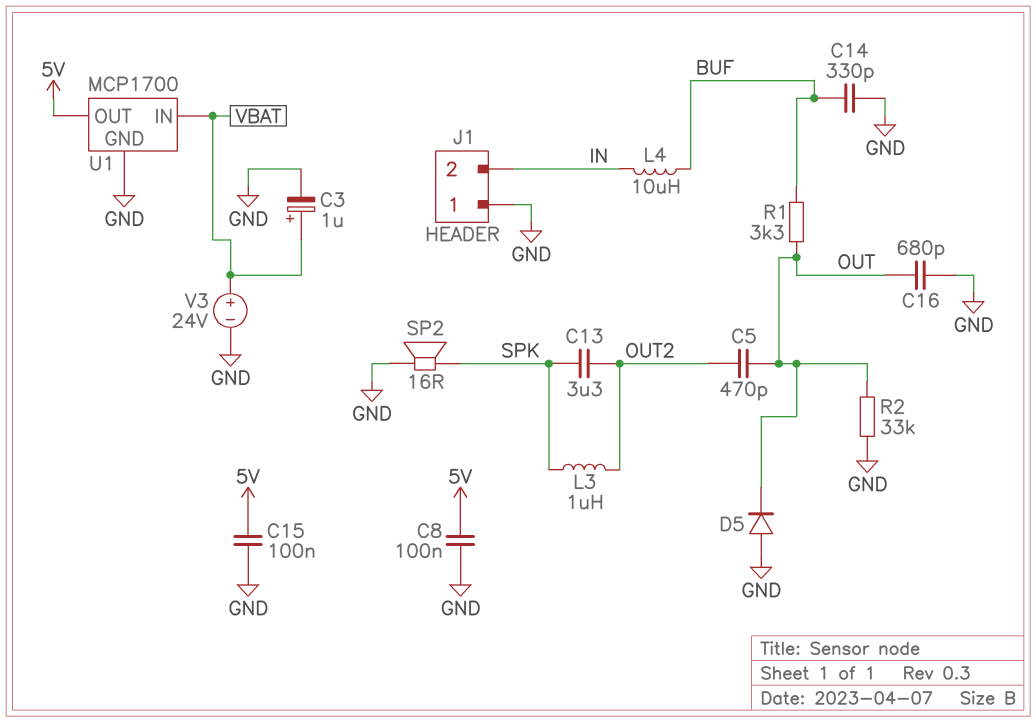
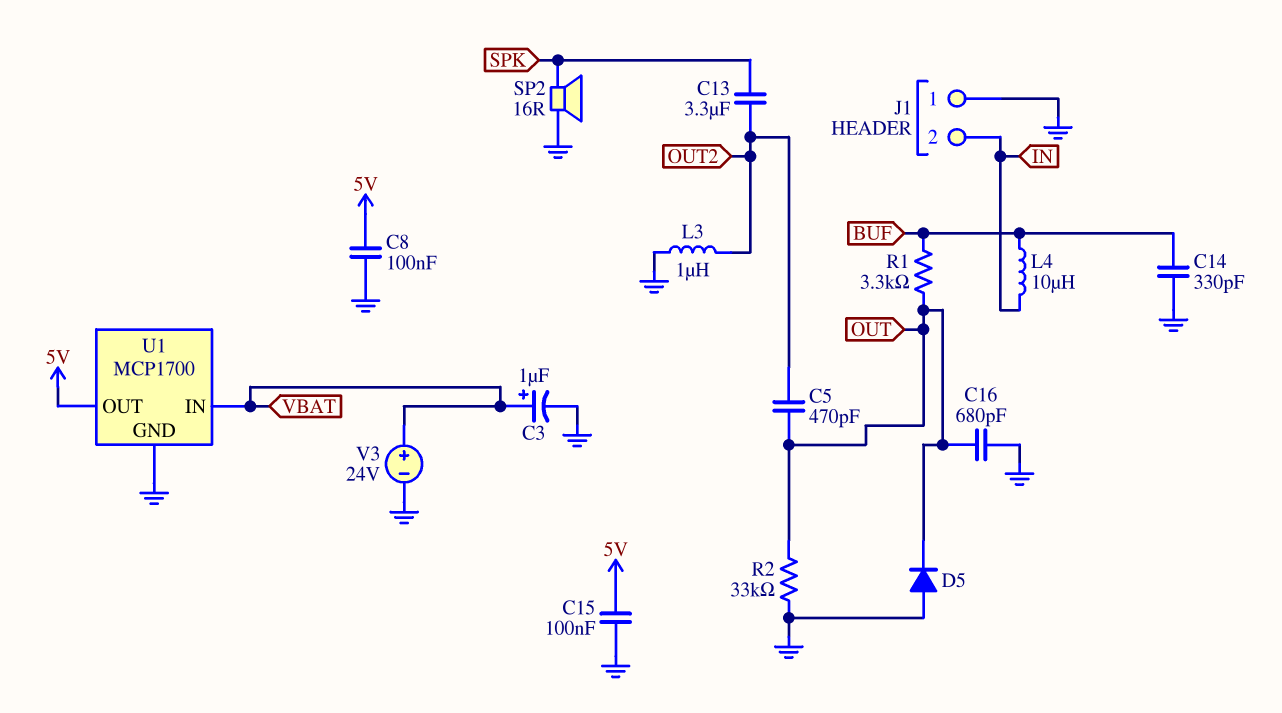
L3: 1uH (OUT2, SPK) -> 1uH (GND, OUT2)

